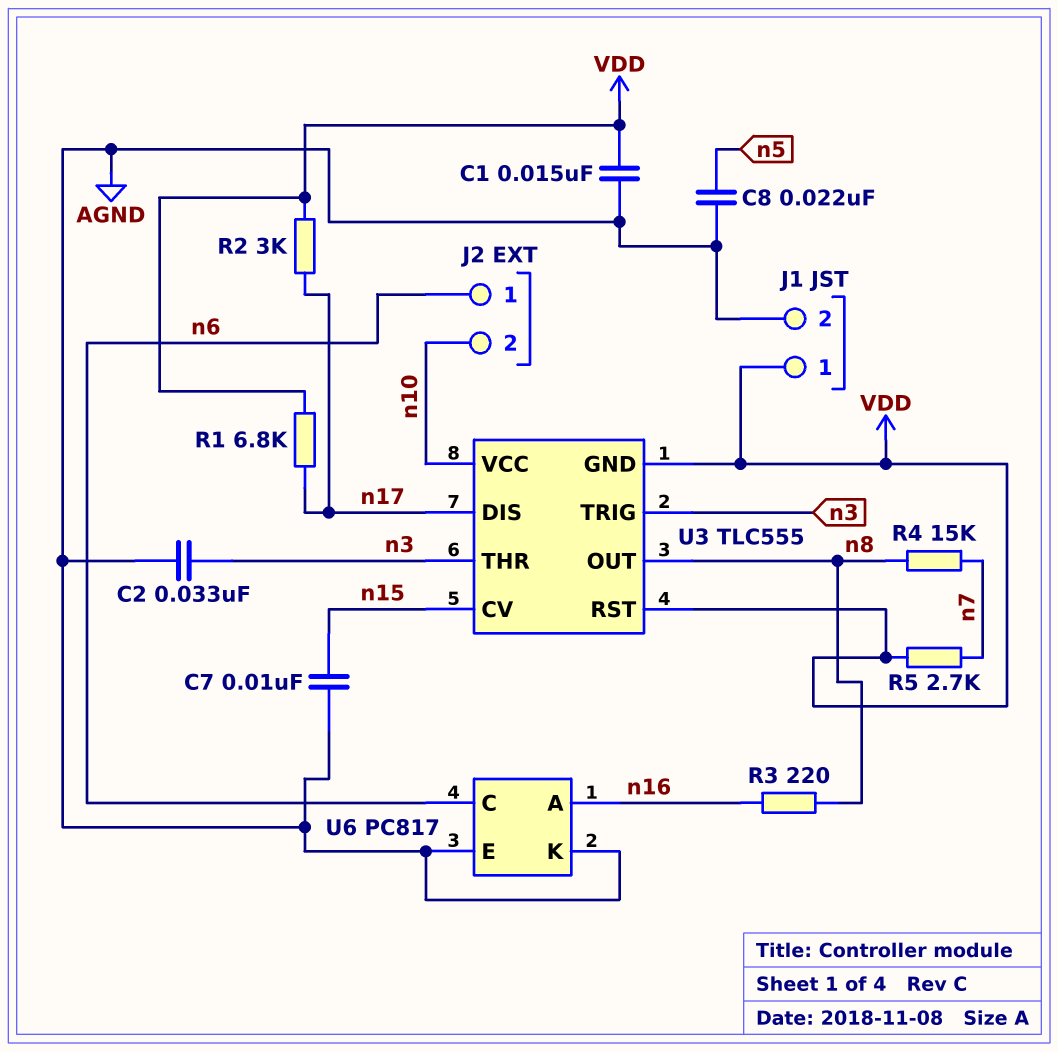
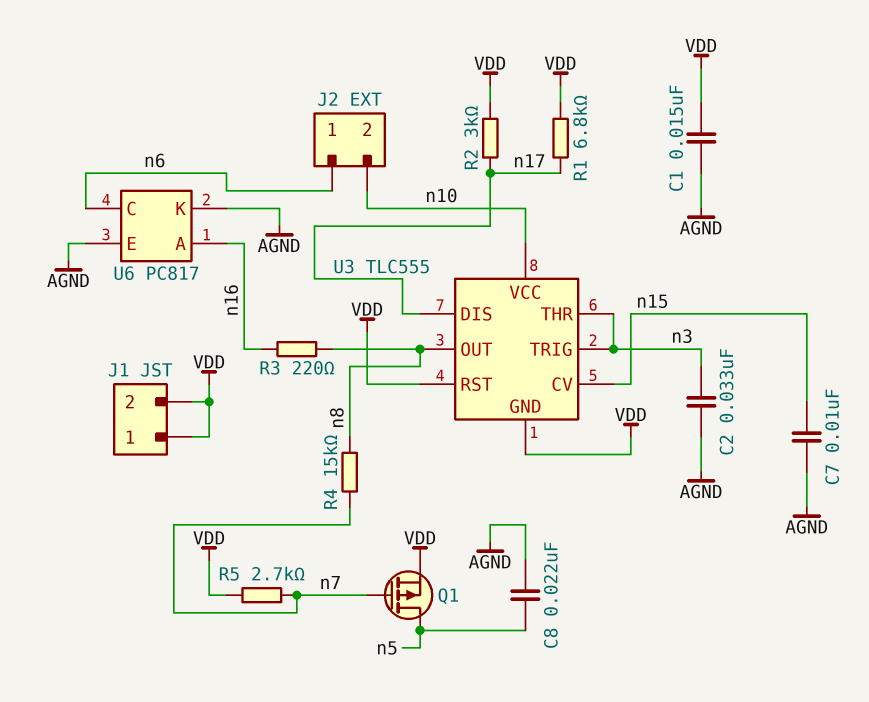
J1 pin 2: AGND -> VDD
Q1: none -> PMOS (G n7, D n5, S VDD)

